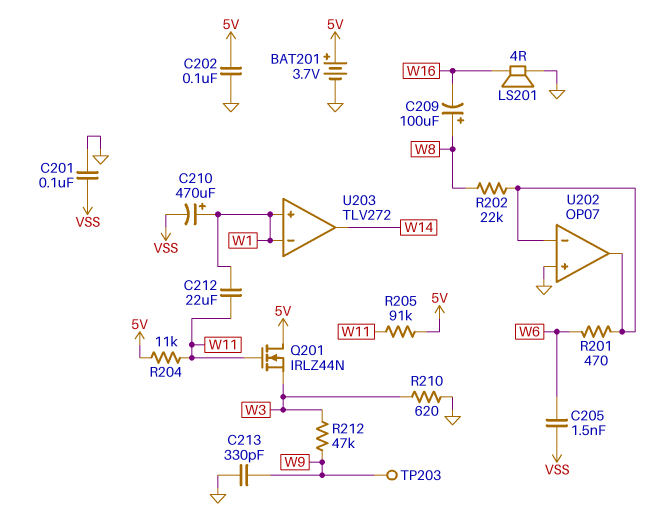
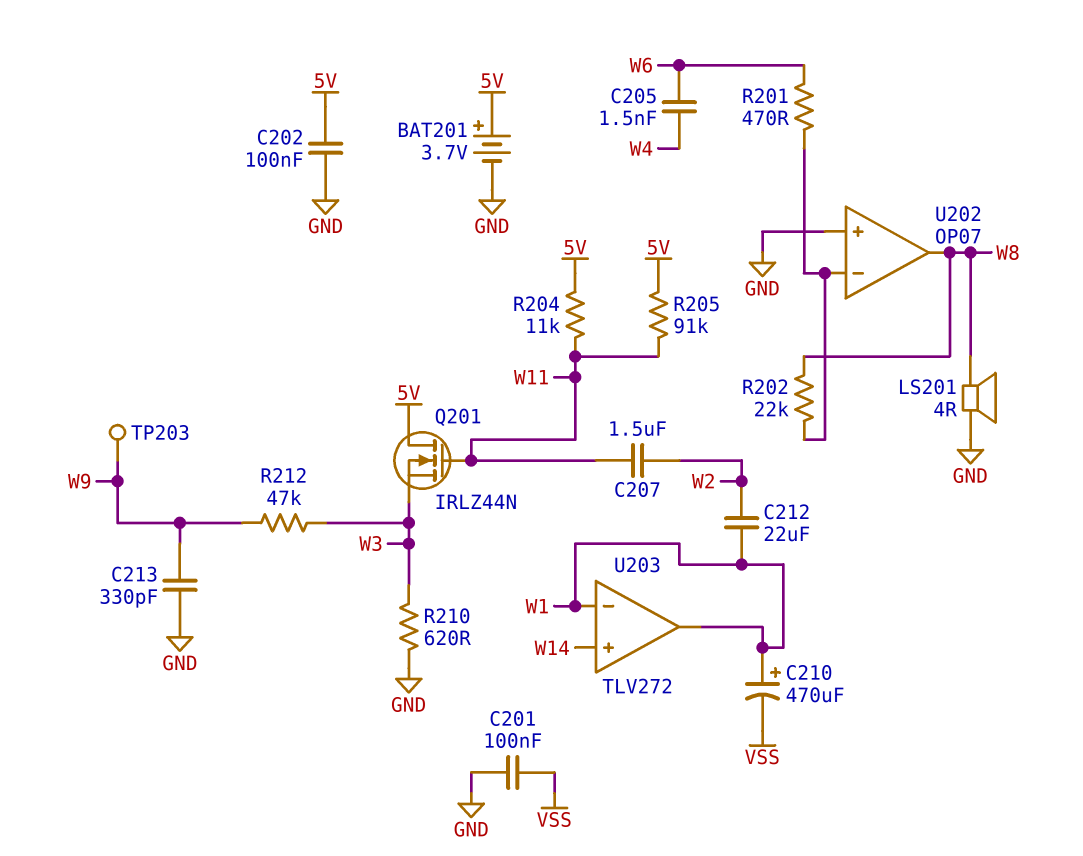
C205: 1.5nF (VSS, W6) -> 1.5nF (W4, W6)
C207: none -> 1.5uF (W2, W11)
C209: 100uF (plus W8, minus W16) -> none
C212: 22uF (W1, W11) -> 22uF (W1, W2)
LS201: speaker 4R (GND, W16) -> speaker 4R (GND, W8)
U202 pin out: U202/in- -> W8
U203 pin in+: W1 -> W14
U203 pin out: W14 -> W1

